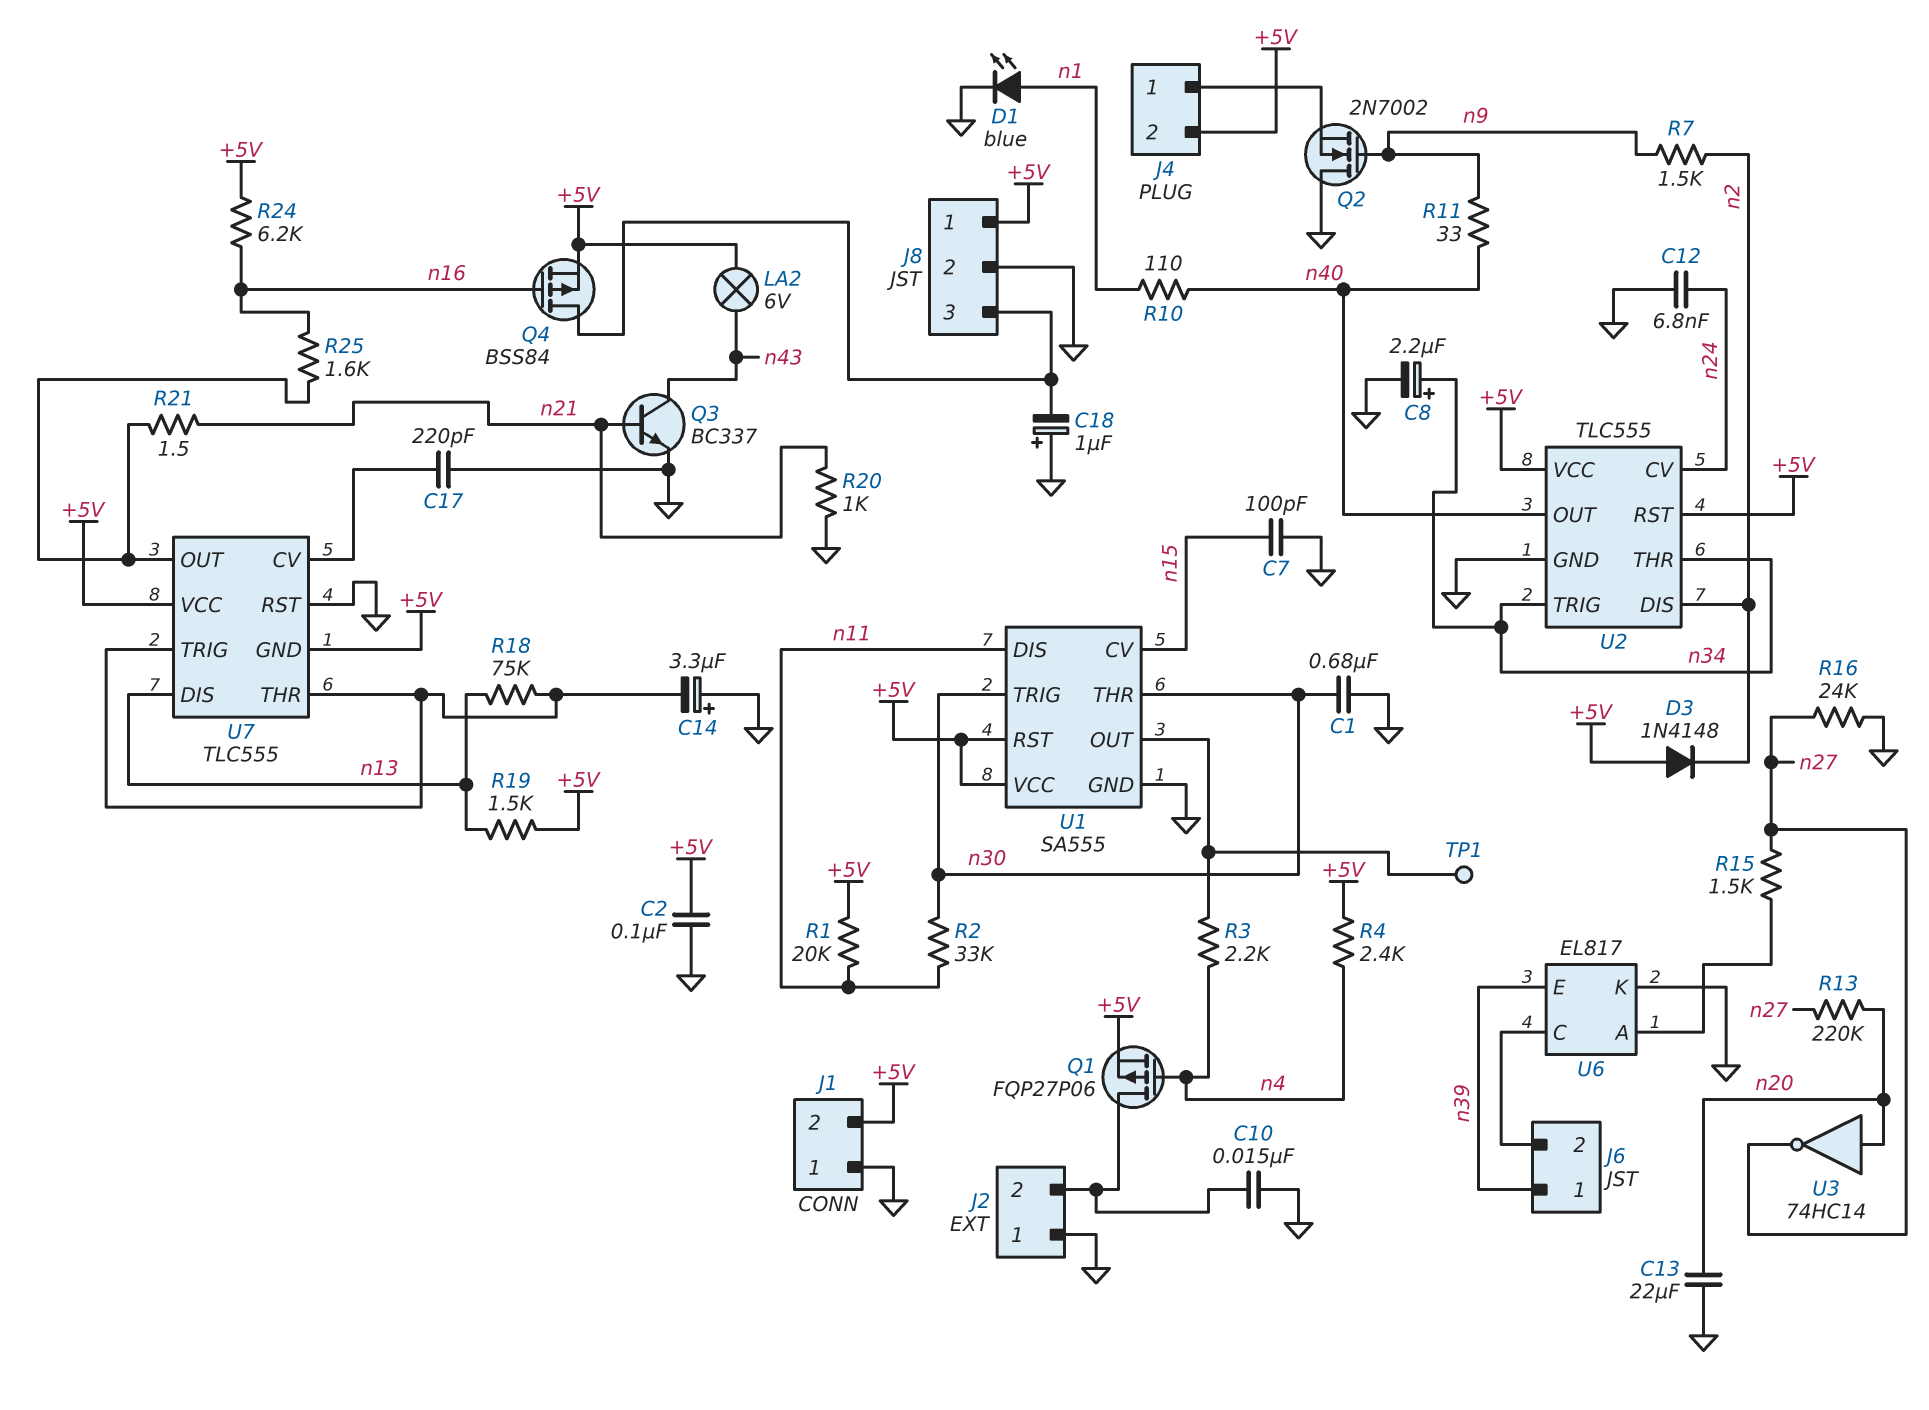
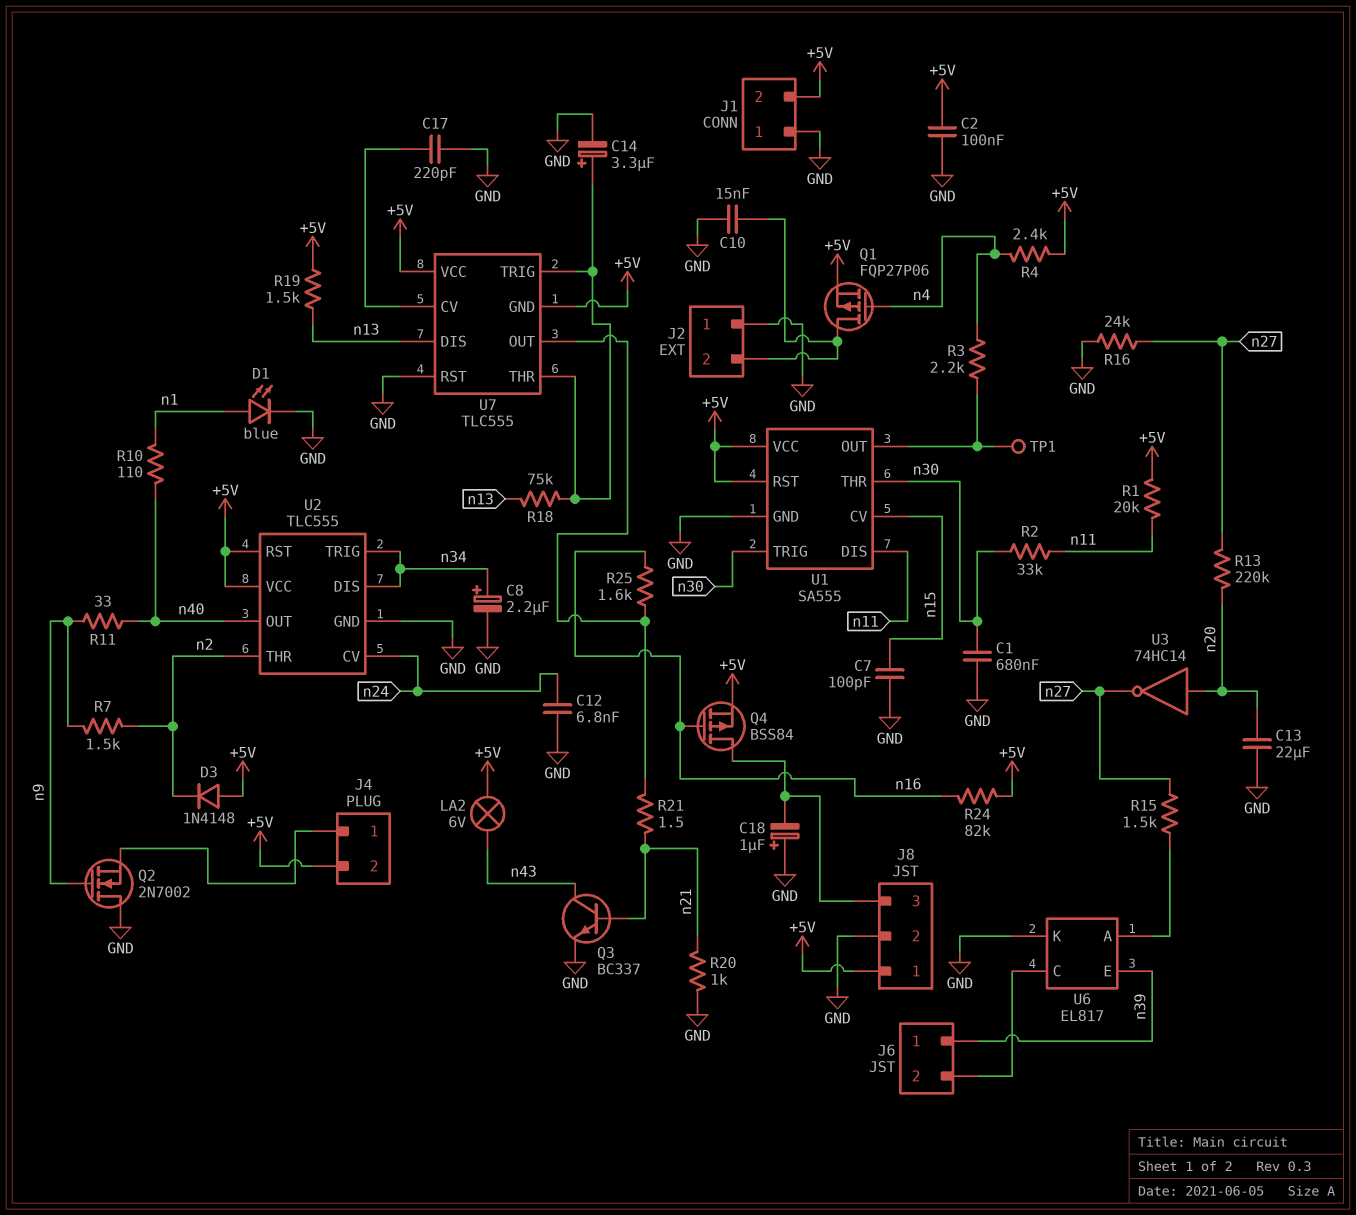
C14: 3.3uF (plus GND, minus U7/THR) -> 3.3uF (plus U7/THR, minus GND)
R24: 6.2k (+5V, n16) -> 82k (+5V, n16)
U2 pin DIS: n2 -> n34
U2 pin THR: n34 -> n2

